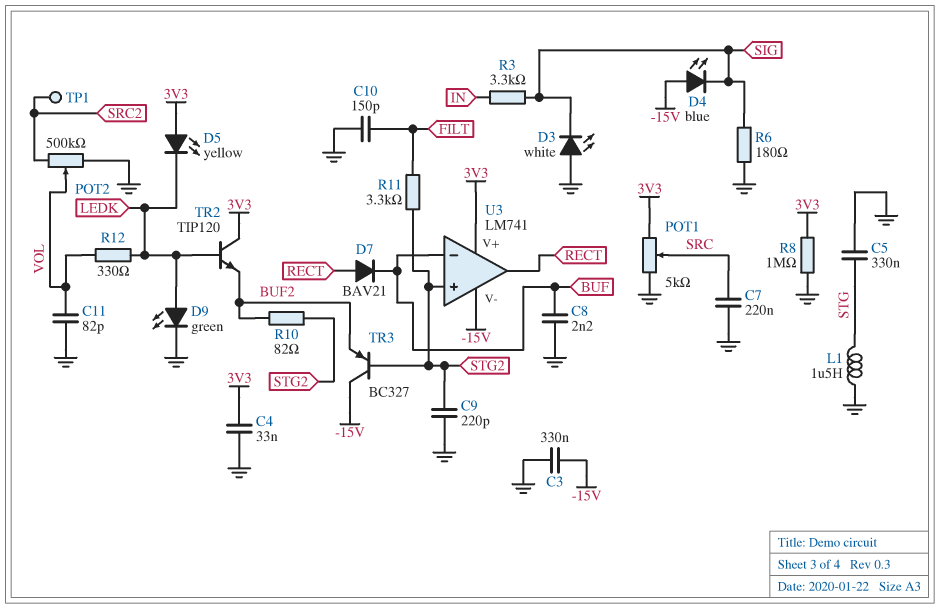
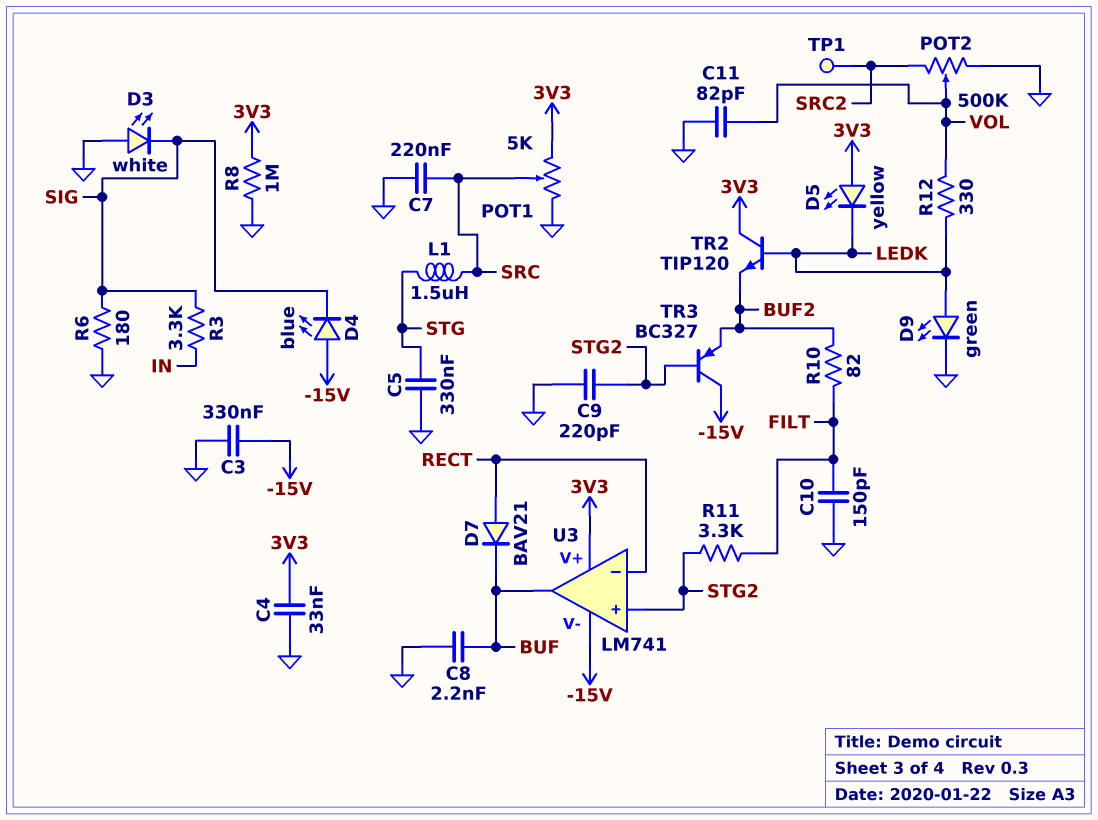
L1: 1.5uH (GND, STG) -> 1.5uH (SRC, STG)
R10: 82 (BUF2, STG2) -> 82 (BUF2, FILT)
U3 pin in-: BUF -> RECT
U3 pin out: RECT -> BUF

